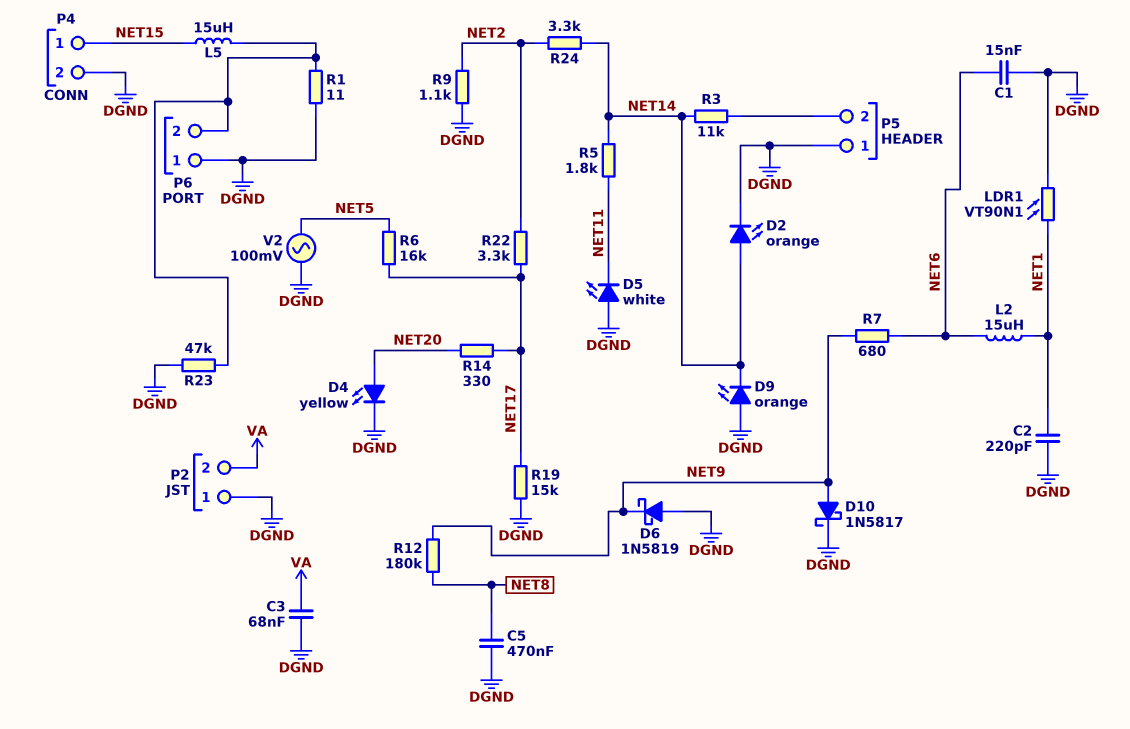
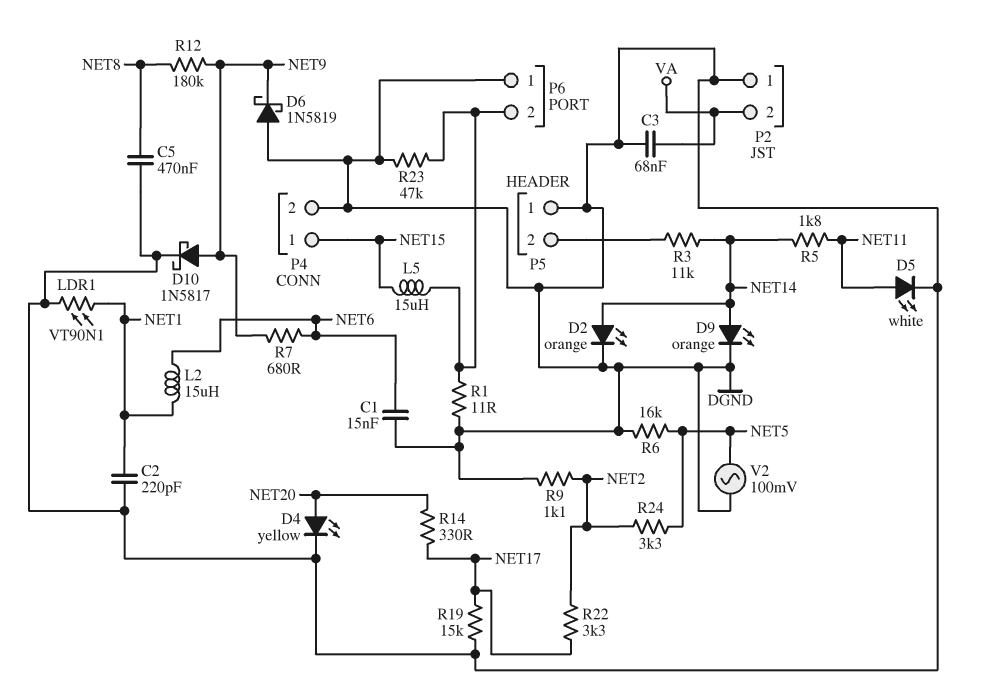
D5: LED white (A DGND, K NET11) -> LED white (A NET11, K DGND)
D9: LED orange (A DGND, K NET14) -> LED orange (A NET14, K DGND)
R6: 16k (NET5, NET17) -> 16k (DGND, NET5)
R24: 3.3k (NET2, NET14) -> 3.3k (NET2, NET5)

